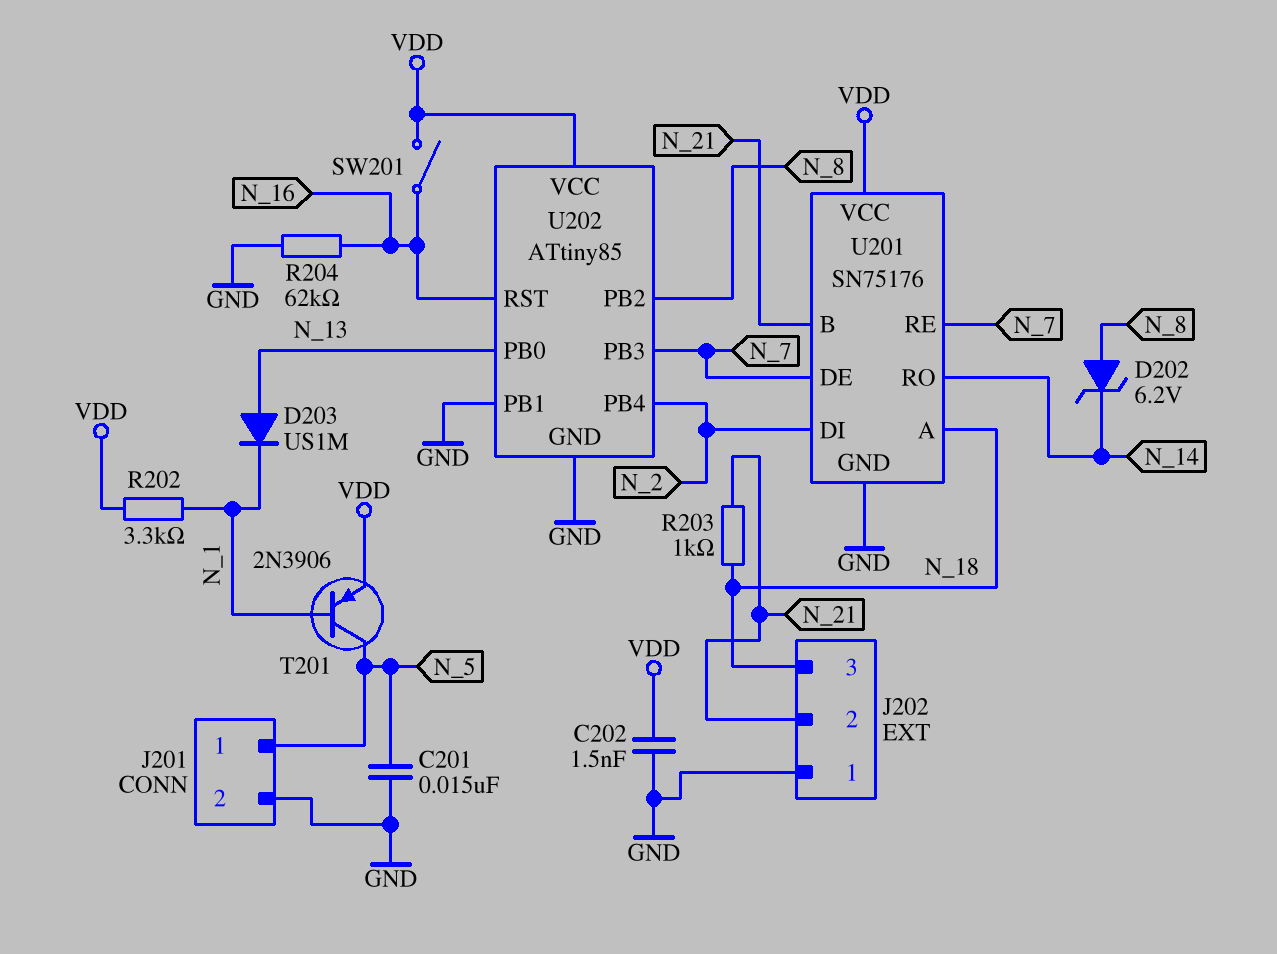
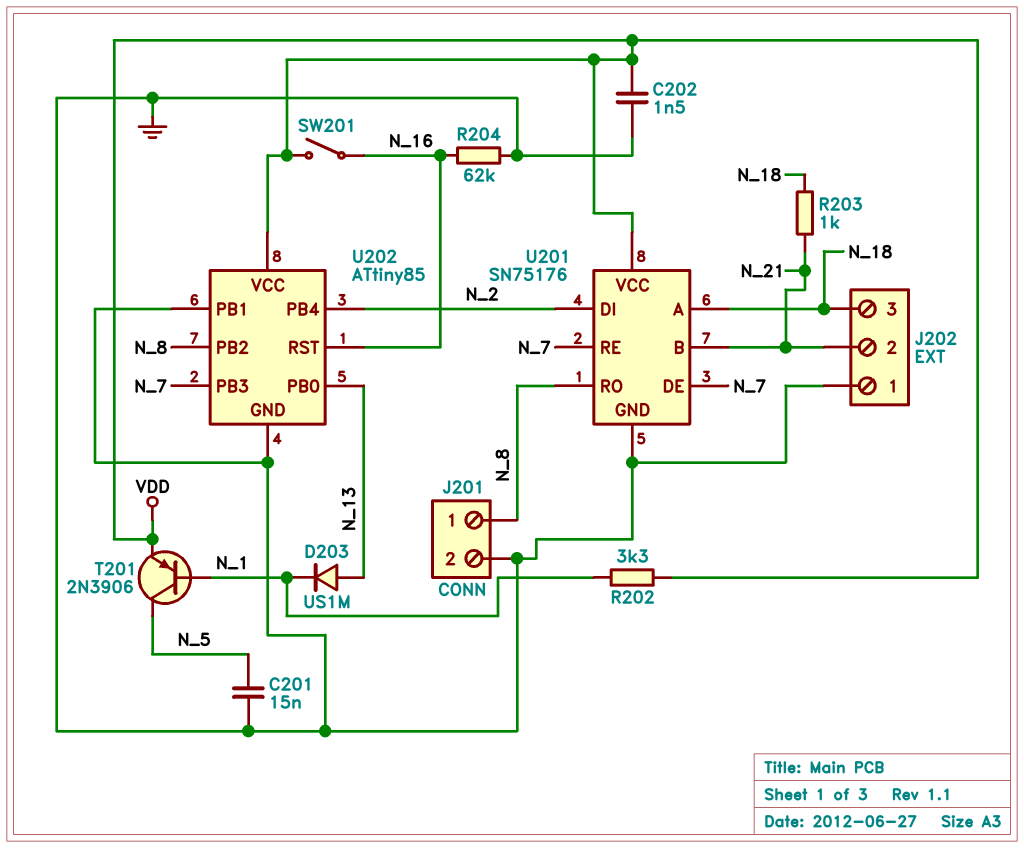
D202: zener 6.2V (A N_8, K N_14) -> none
J201 pin 1: N_5 -> N_8
U201 pin RO: N_14 -> N_8

